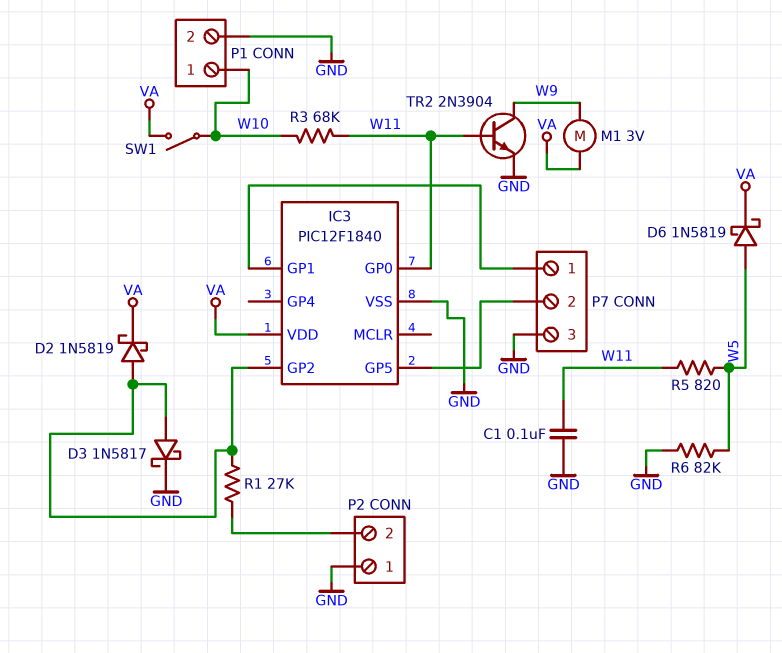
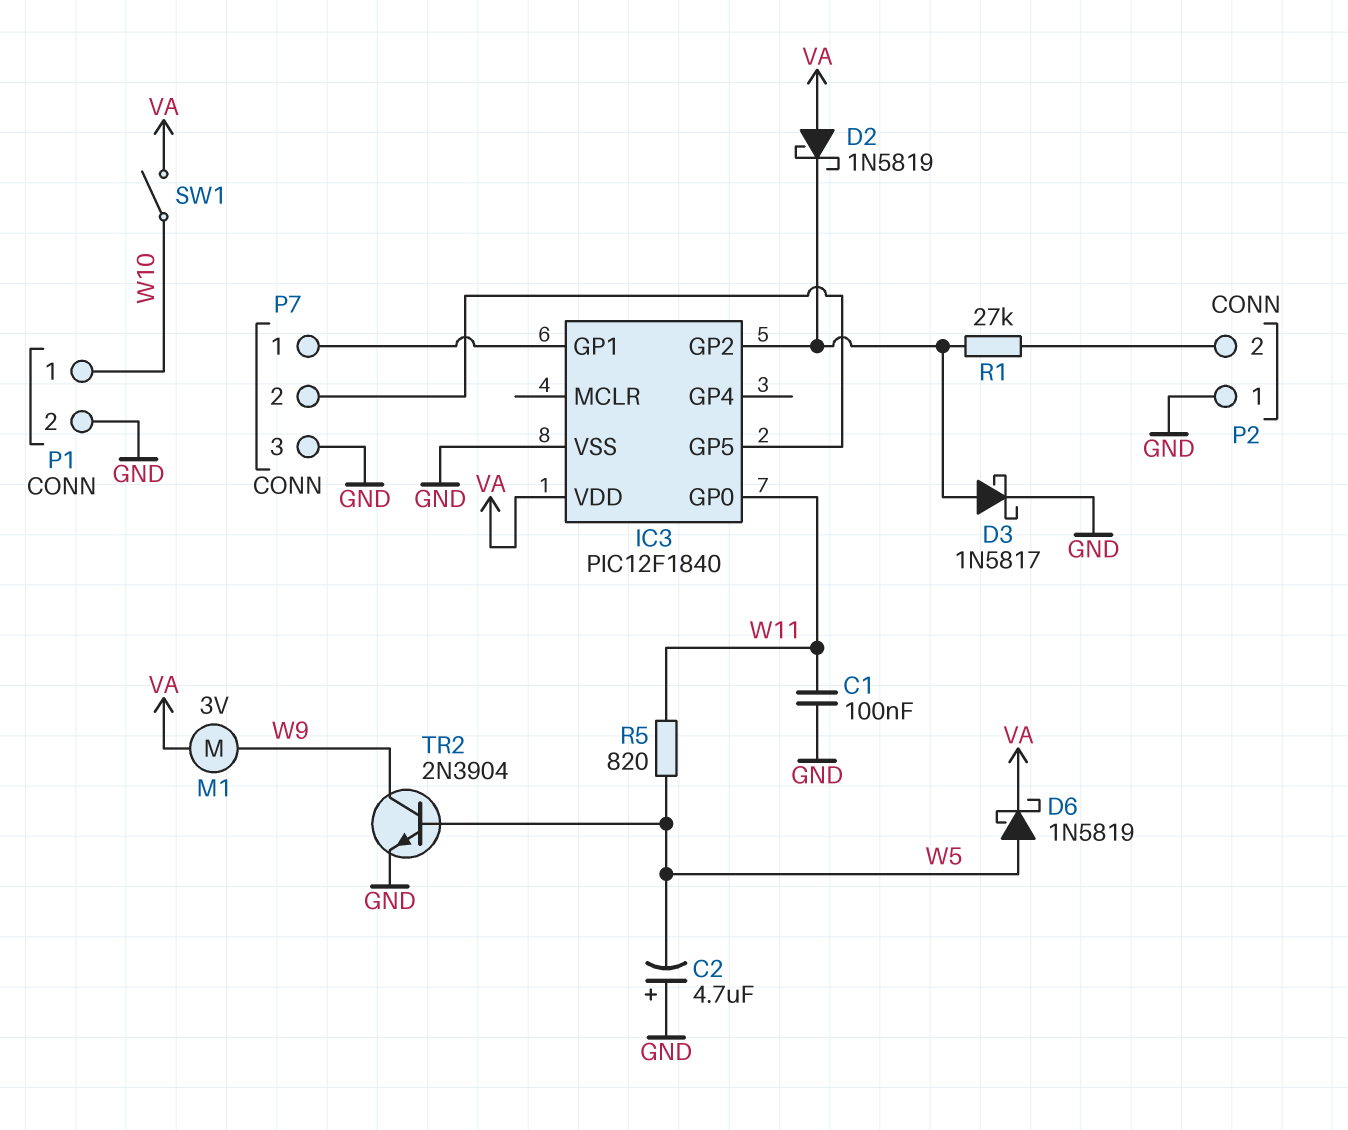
C2: none -> 4.7uF (plus GND, minus W5)
D2: schottky 1N5819 (A IC3/GP2, K VA) -> schottky 1N5819 (A VA, K IC3/GP2)
R3: 68k (W10, W11) -> none
R6: 82k (GND, W5) -> none
TR2: NPN 2N3904 (B W11, C W9, E GND) -> NPN 2N3904 (B W5, C W9, E GND)

